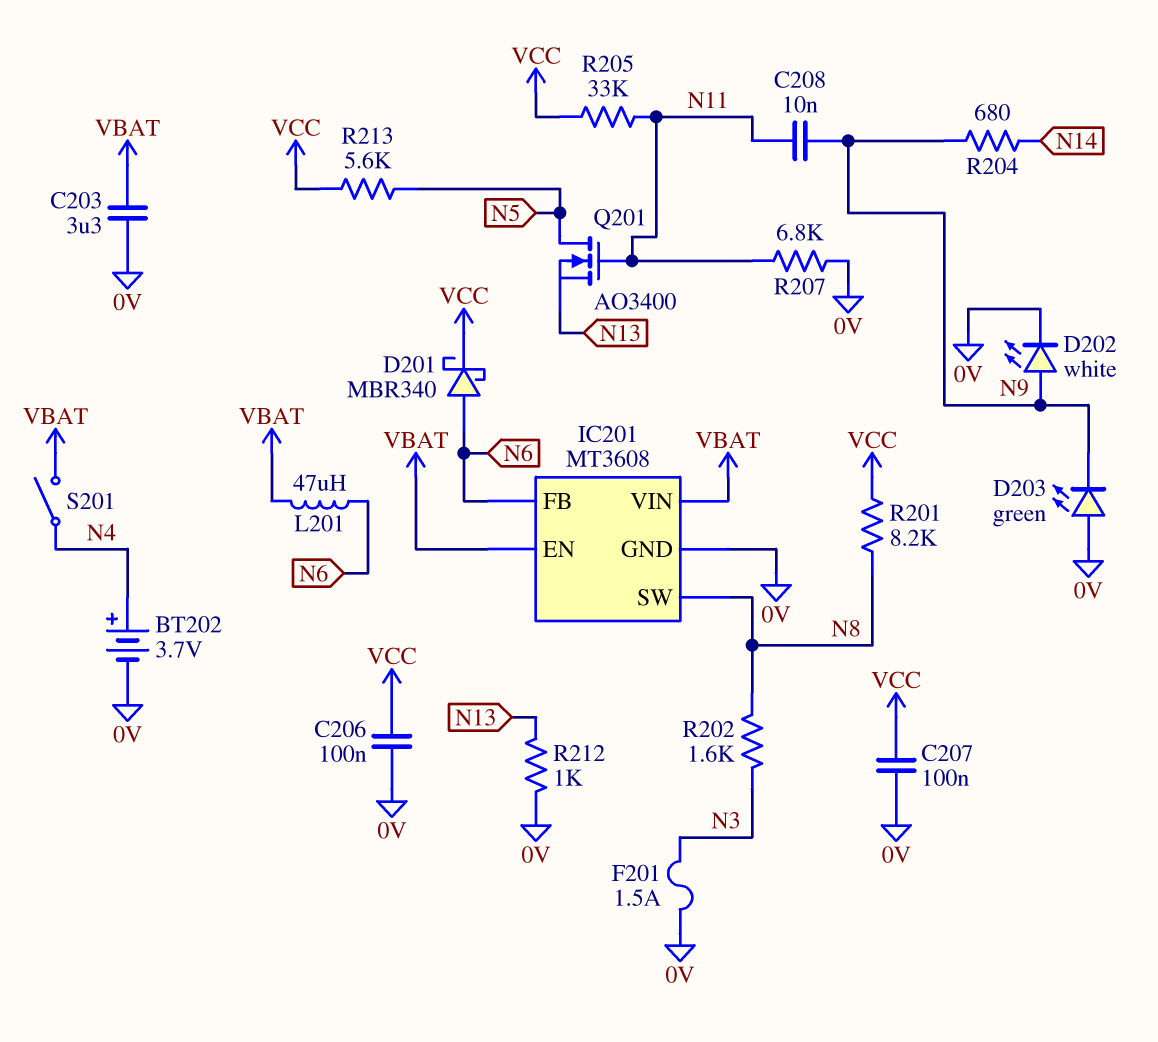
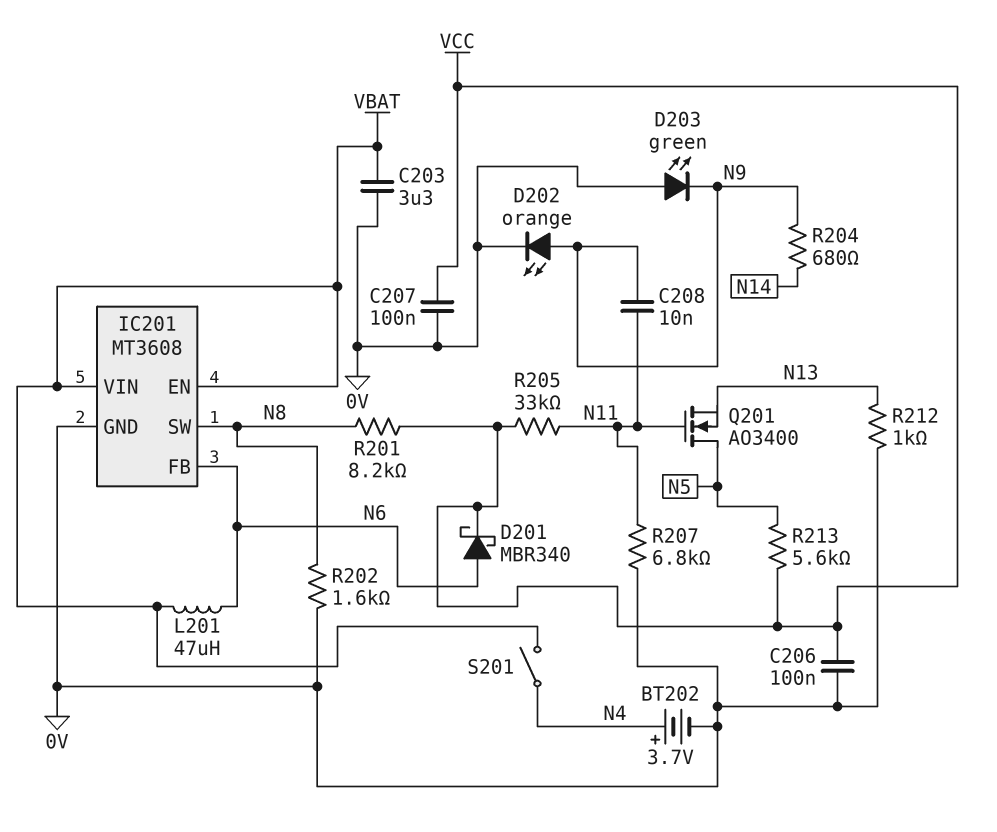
D202: LED white (A N9, K 0V) -> LED orange (A N9, K 0V)
F201: 1.5A (0V, N3) -> none
R202: 1.6k (N3, N8) -> 1.6k (0V, N8)

